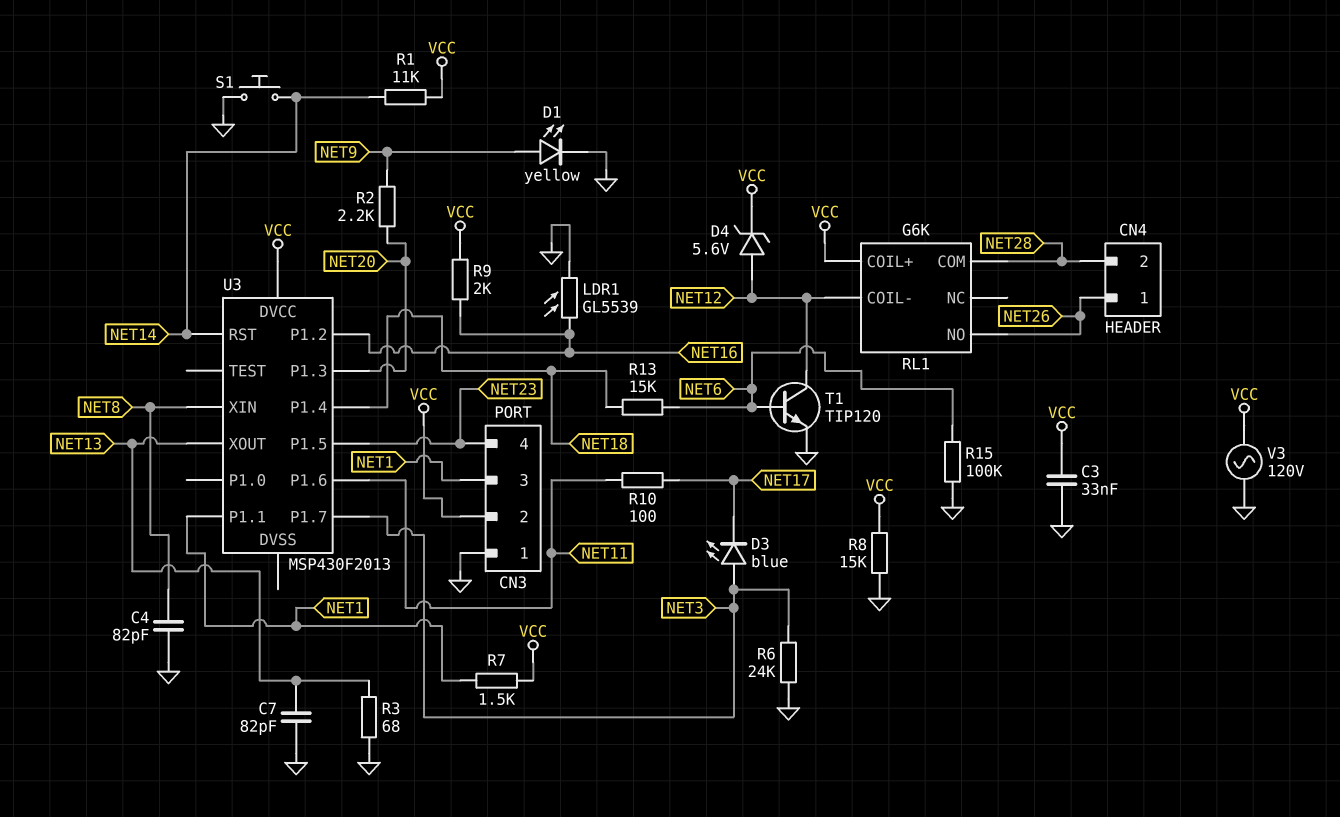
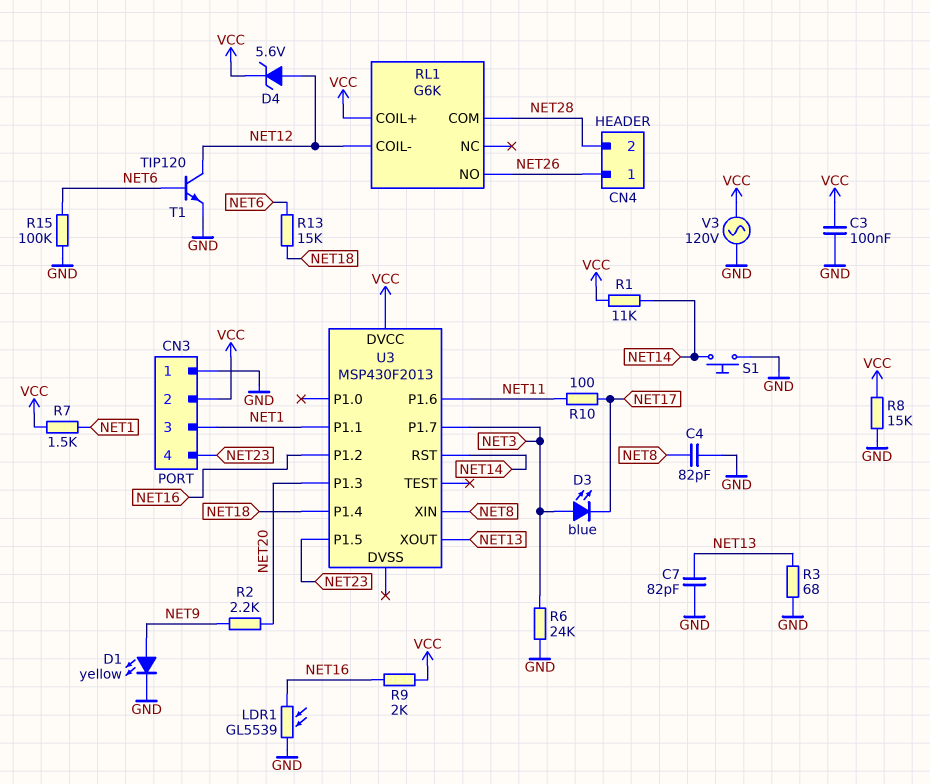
C3: 33nF (GND, VCC) -> 100nF (GND, VCC)

